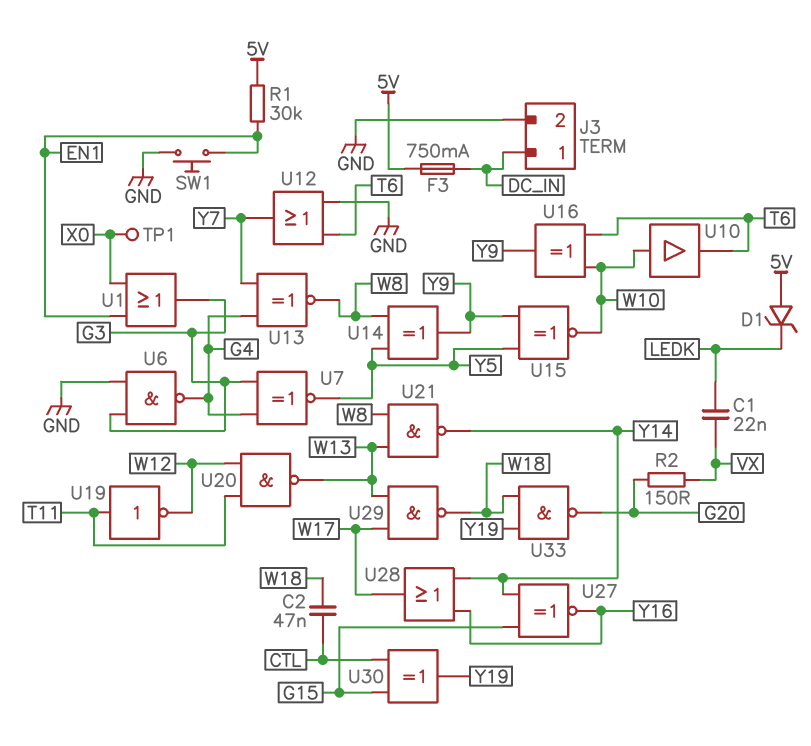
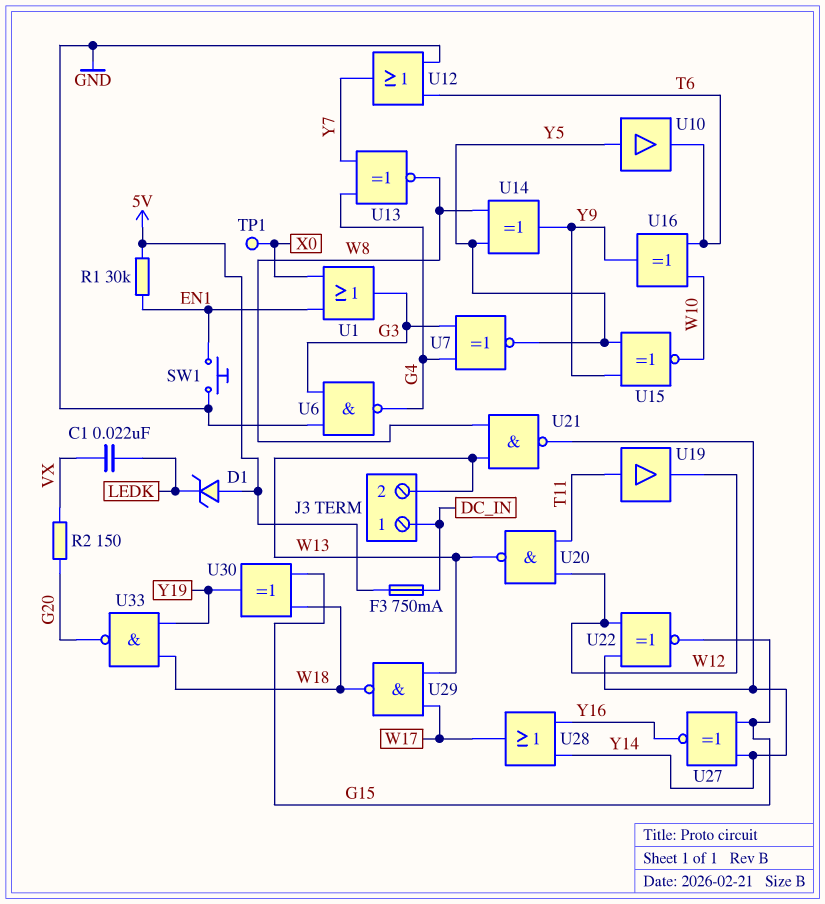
C2: 47nF (CTL, W18) -> none
J3 pin 2: GND -> W13
U10: buffer (in W10, out T6) -> buffer (in Y5, out T6)
U19: NOT (in T11, out W12) -> buffer (in T11, out W12)
U22: none -> XNOR (in W12, in Y14, out G15)
U30: XOR (in CTL, in G15, out Y19) -> XOR (in G15, in W18, out Y19)

